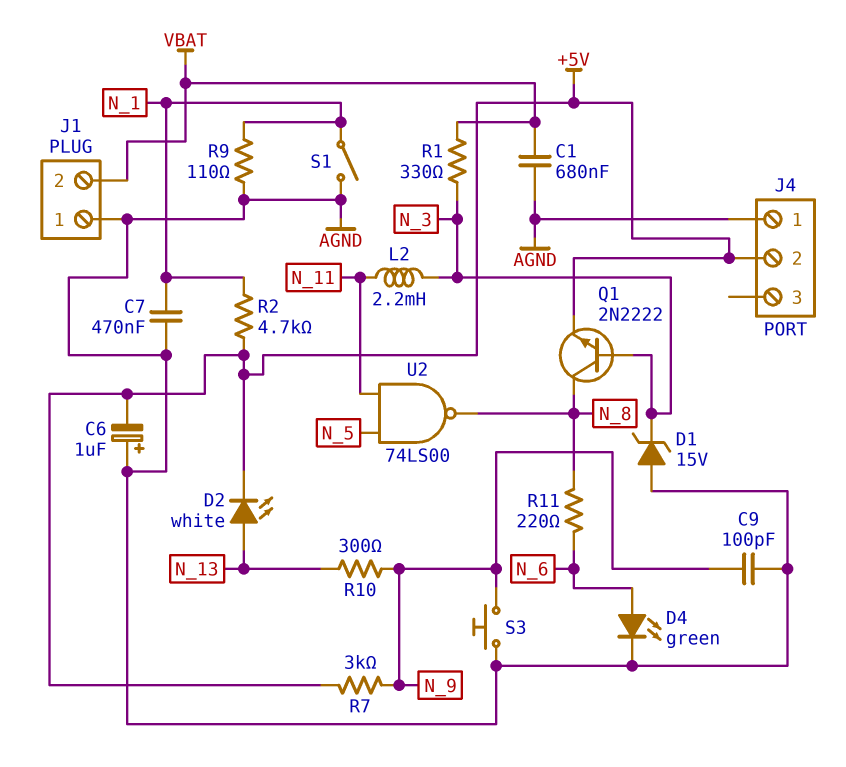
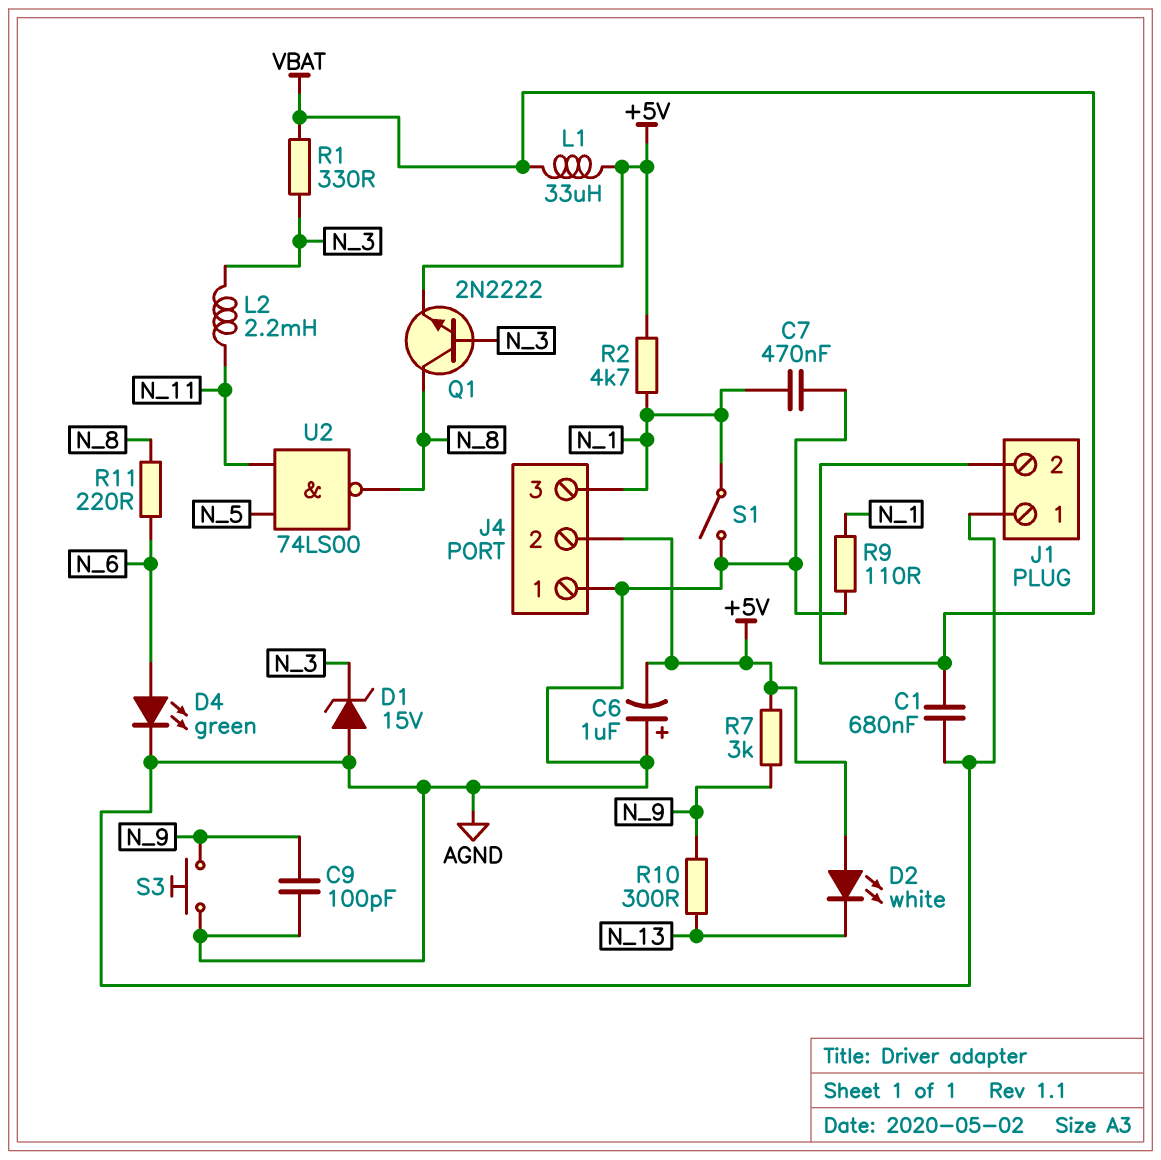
D2: LED white (A N_13, K +5V) -> LED white (A +5V, K N_13)
J4 pin 3: none -> N_1
L1: none -> 33uH (+5V, VBAT)

